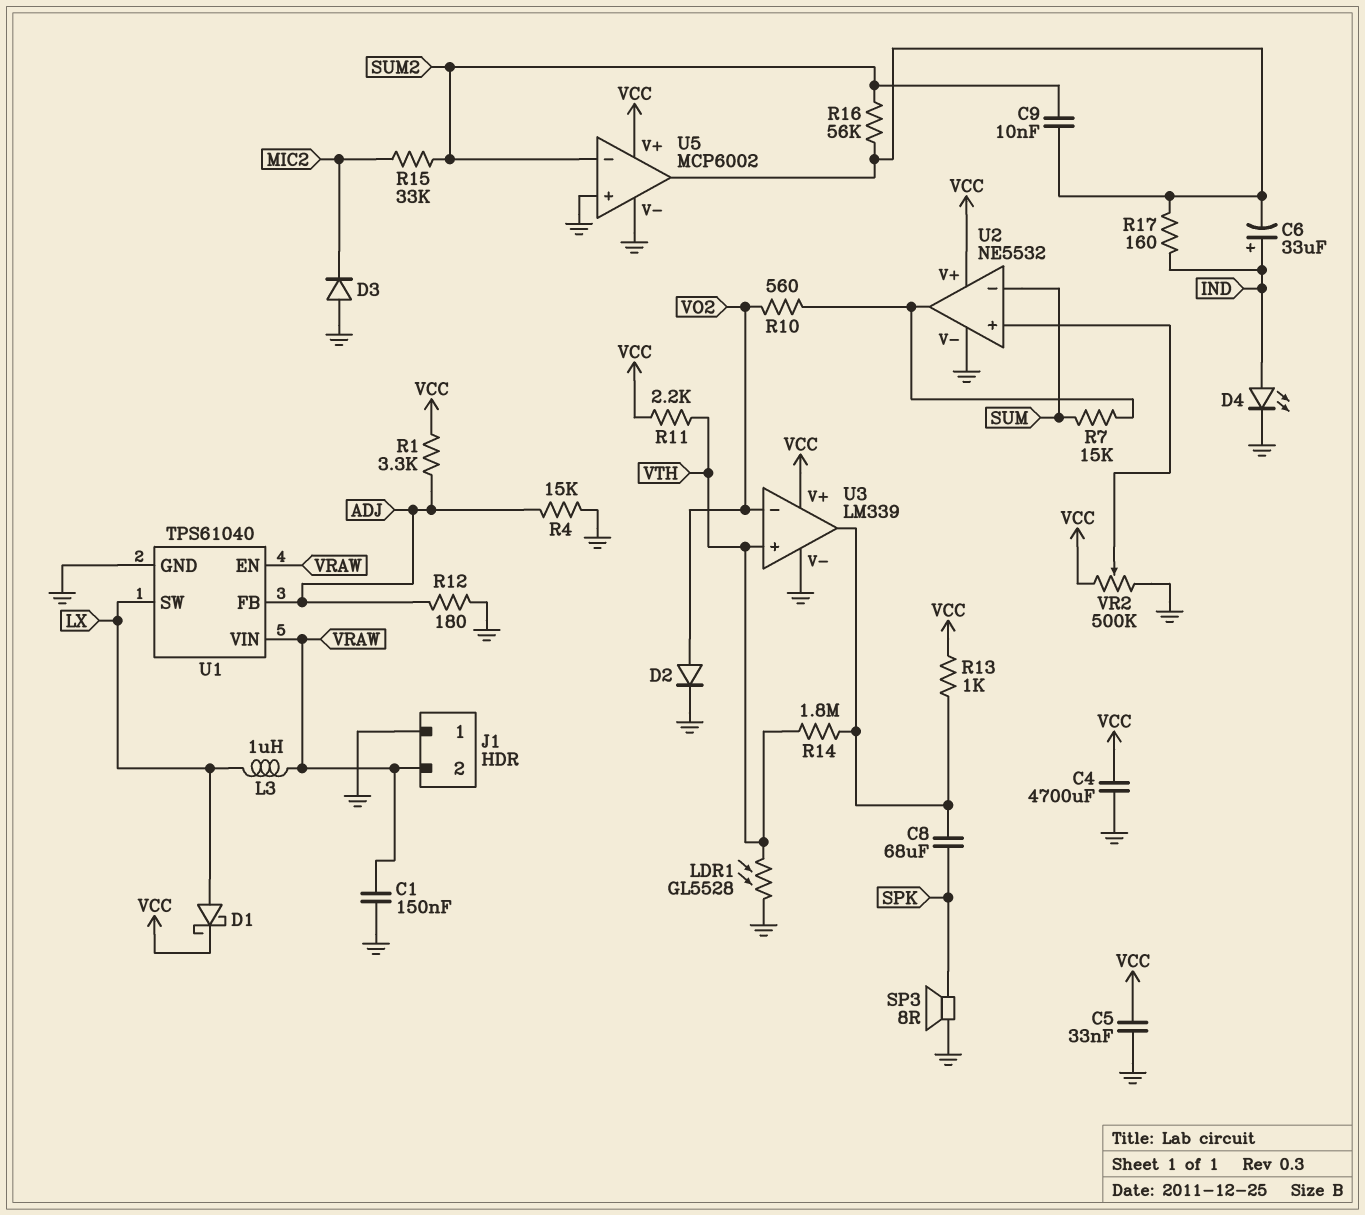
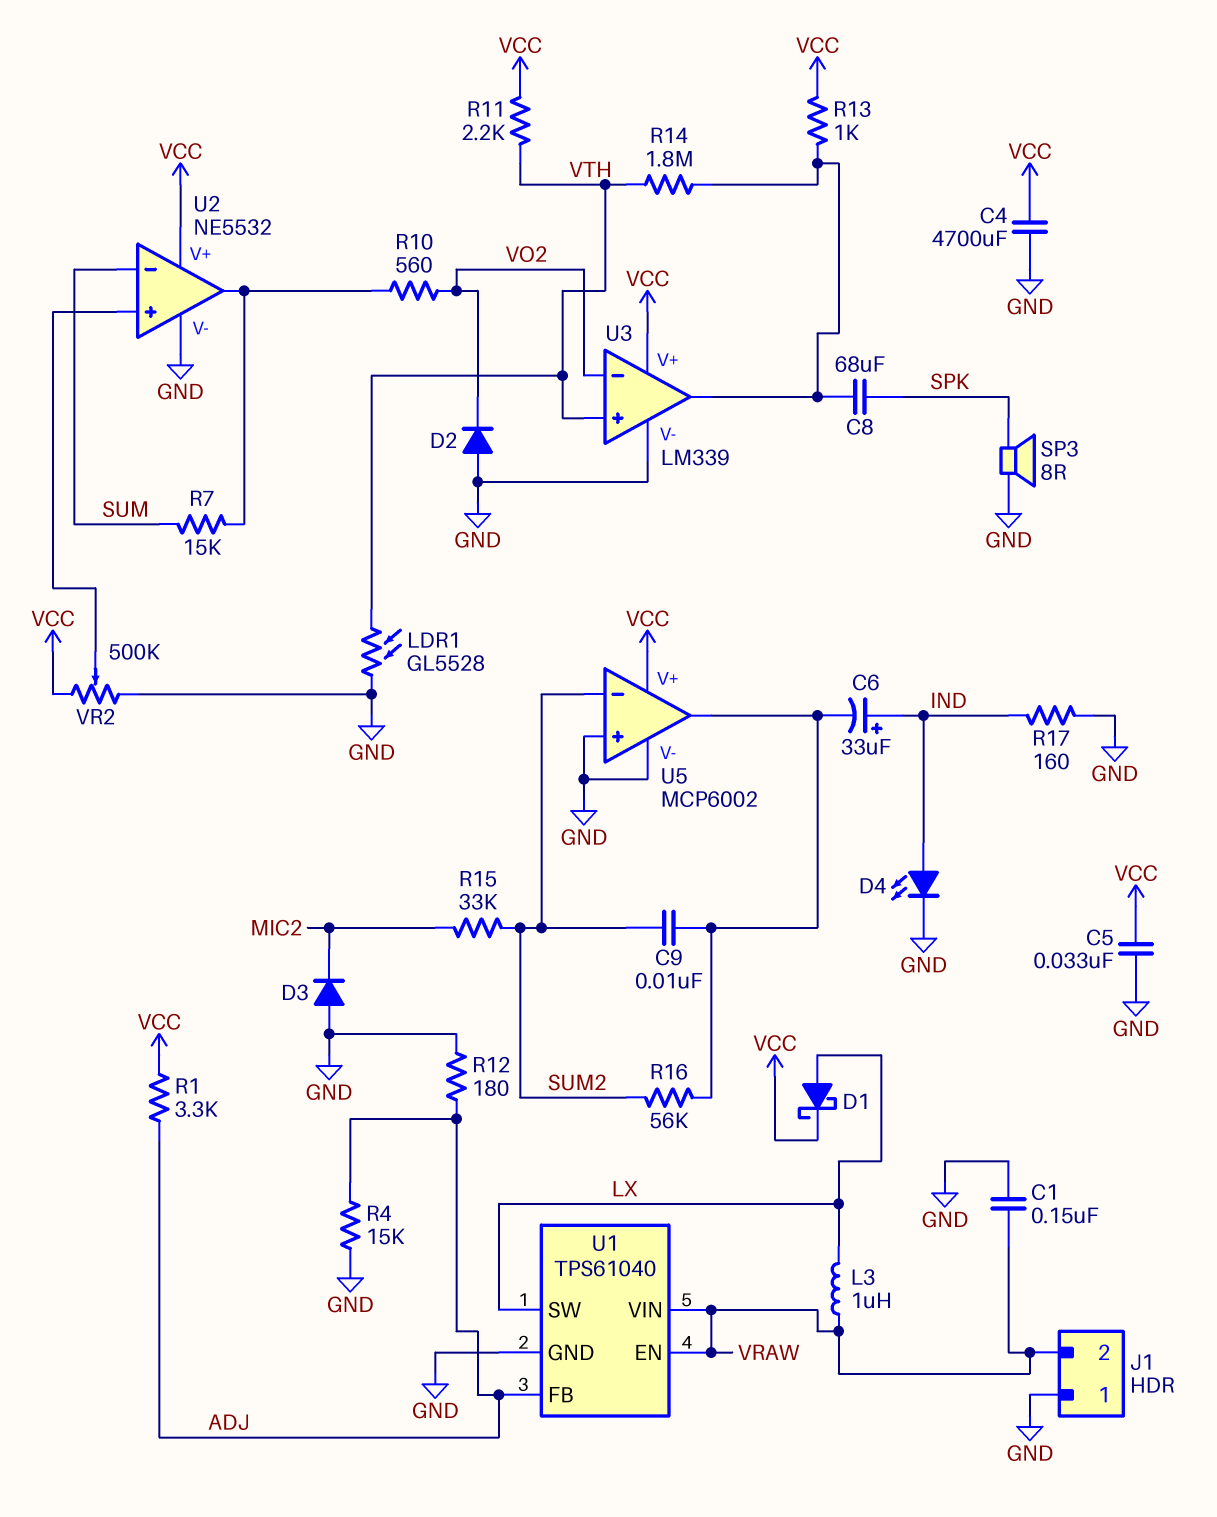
D2: diode (A VO2, K GND) -> diode (A GND, K VO2)
R17: 160 (IND, U5/out) -> 160 (GND, IND)

